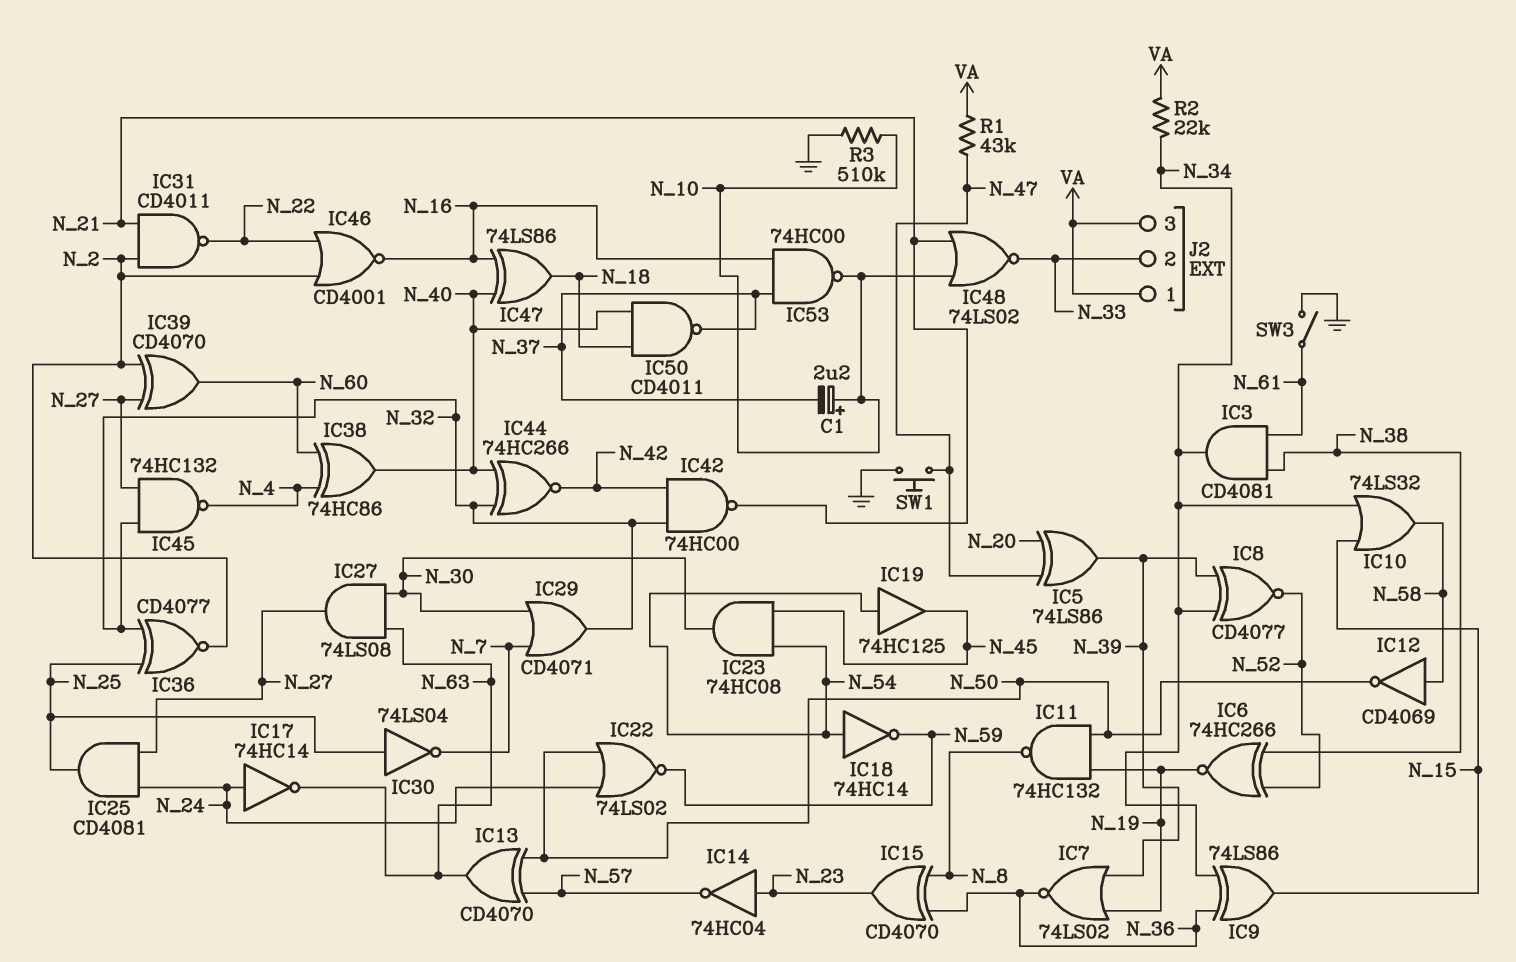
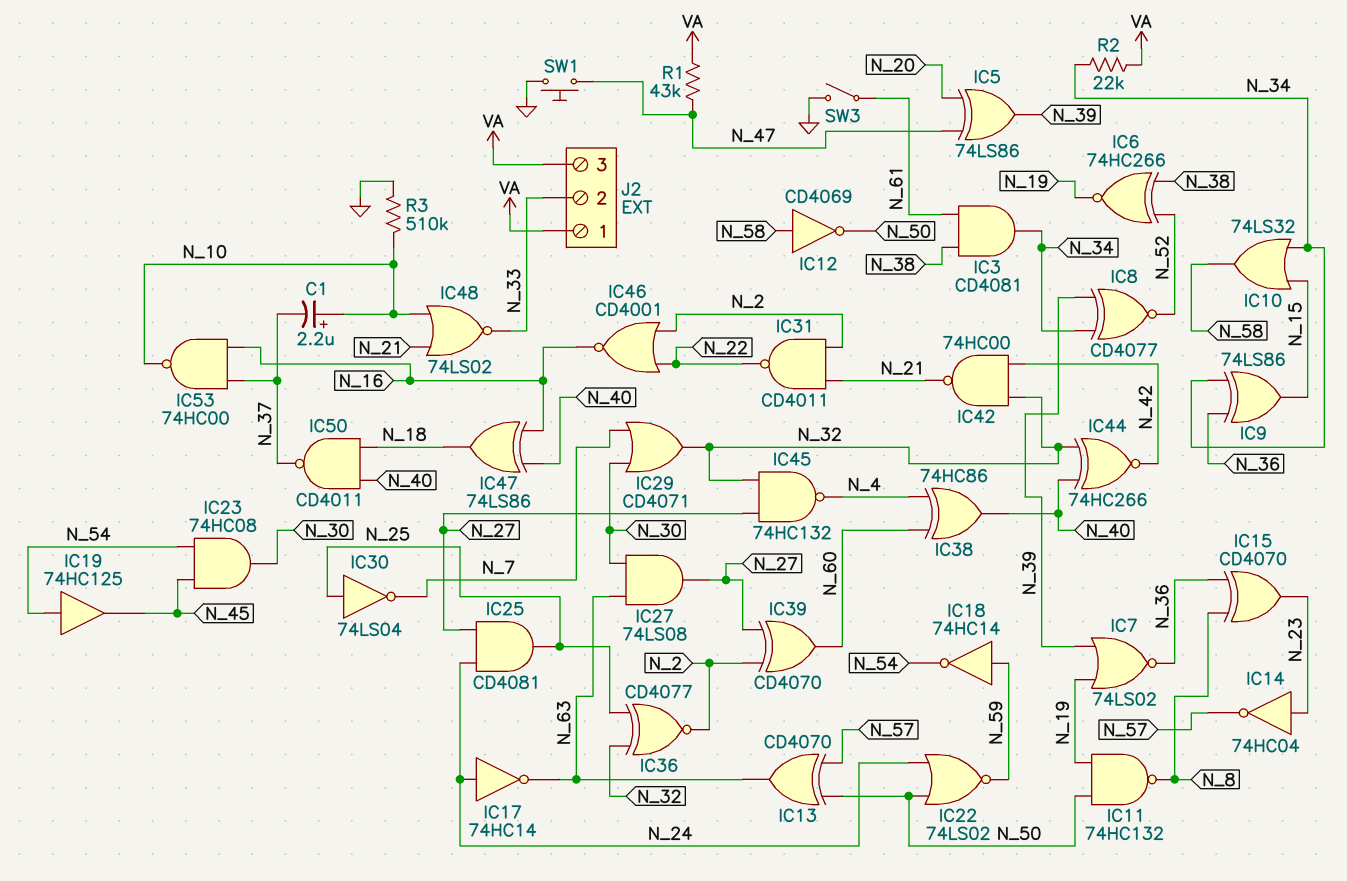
IC18: NOT 74HC14 (in N_54, out N_59) -> NOT 74HC14 (in N_59, out N_54)

